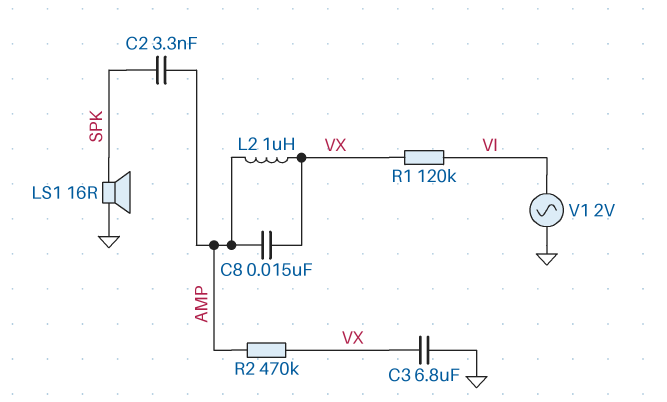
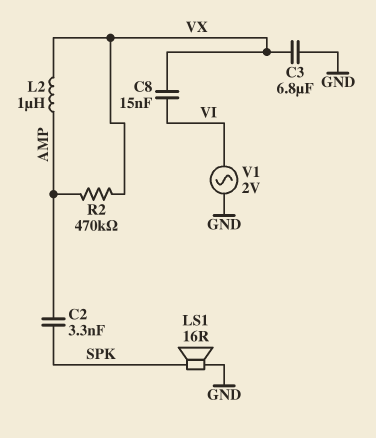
C8: 15nF (AMP, VX) -> 15nF (VI, VX)
R1: 120k (VI, VX) -> none

